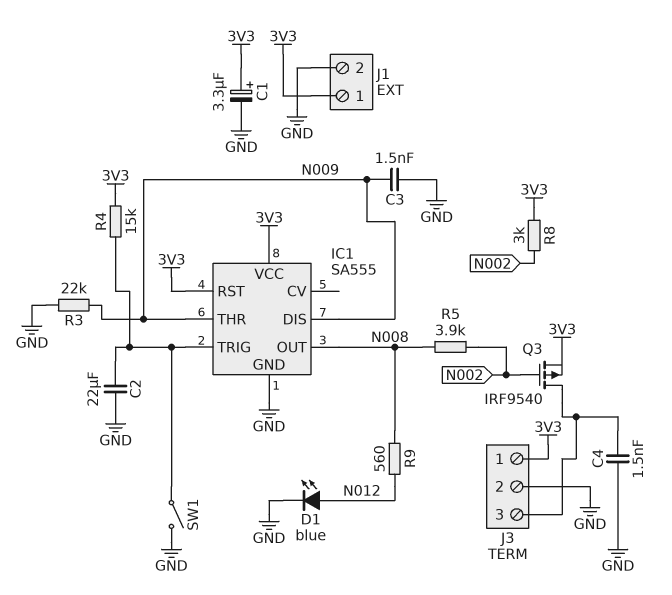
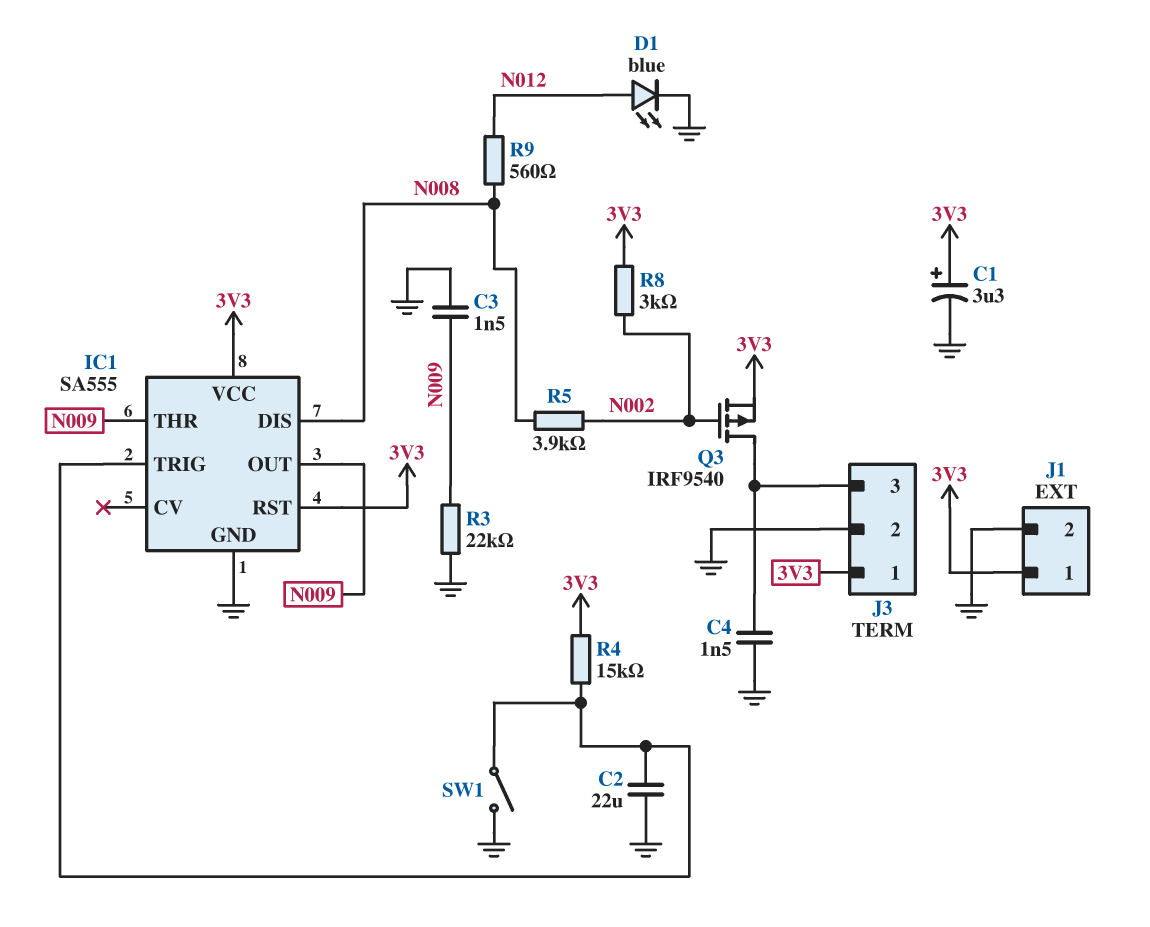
IC1 pin DIS: N009 -> N008
IC1 pin OUT: N008 -> N009

